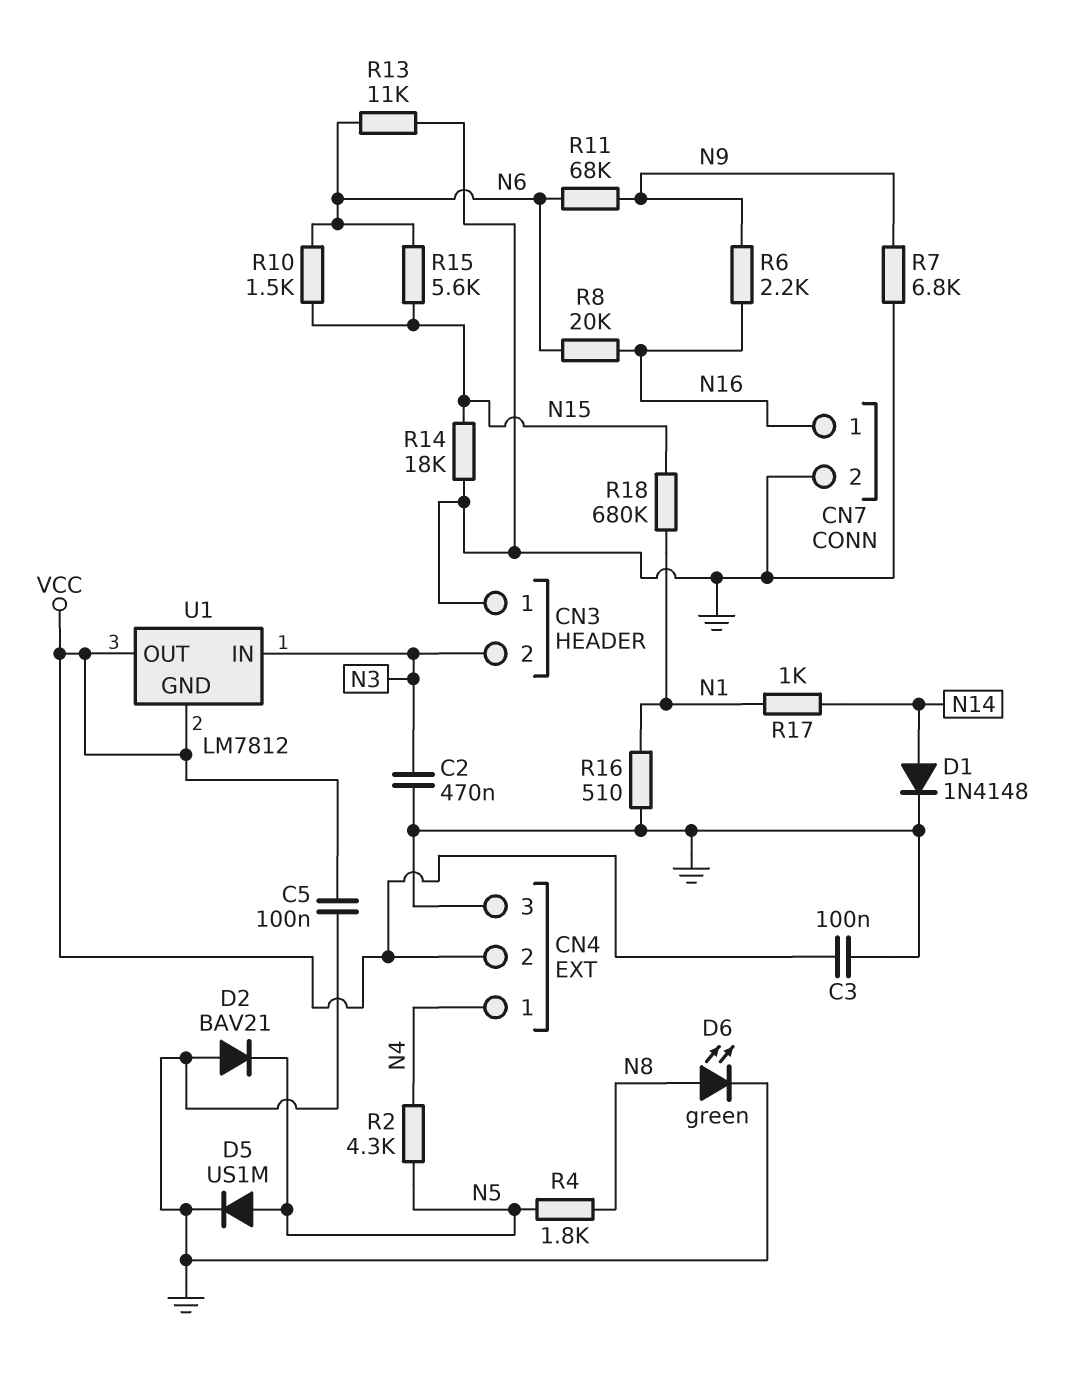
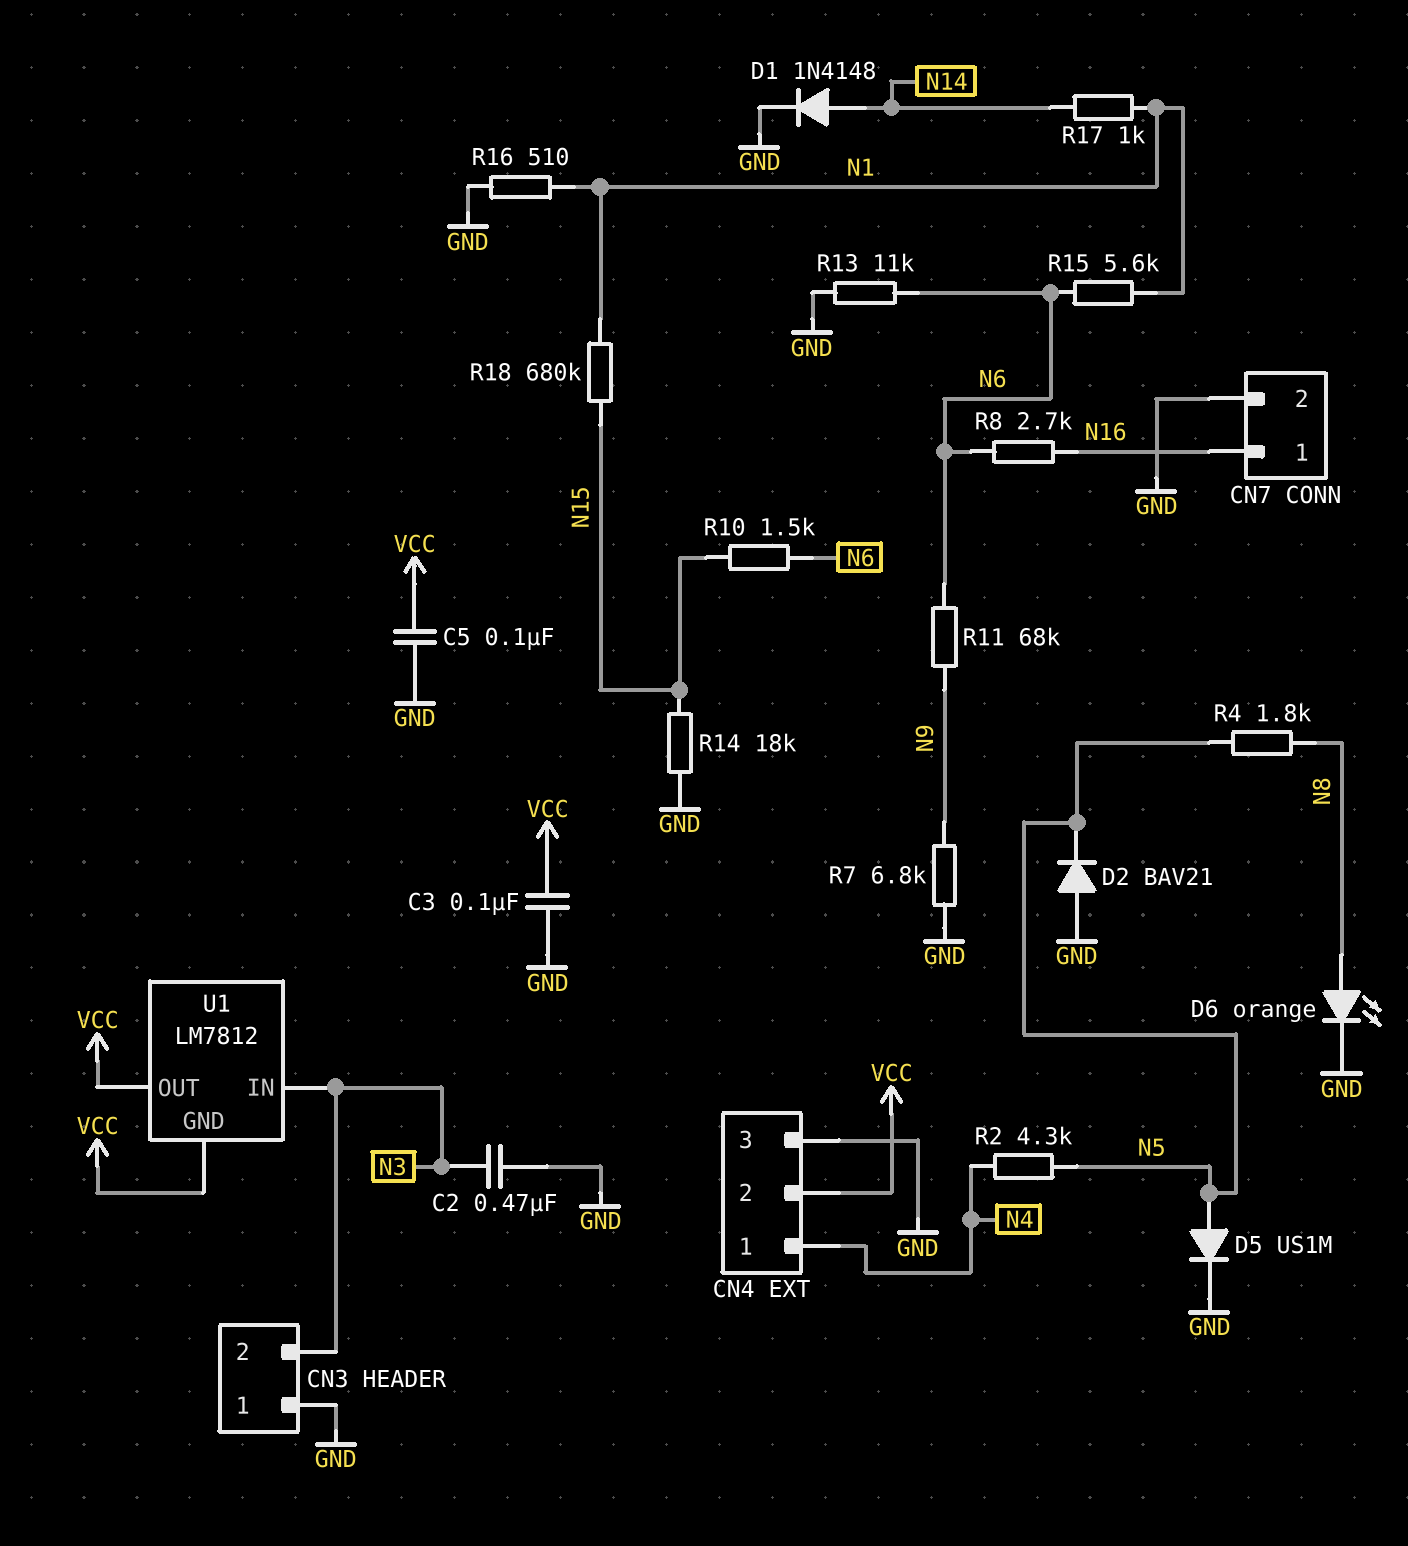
D6: LED green (A N8, K GND) -> LED orange (A N8, K GND)
R6: 2.2k (N9, N16) -> none
R8: 20k (N6, N16) -> 2.7k (N6, N16)
R15: 5.6k (N6, N15) -> 5.6k (N1, N6)

